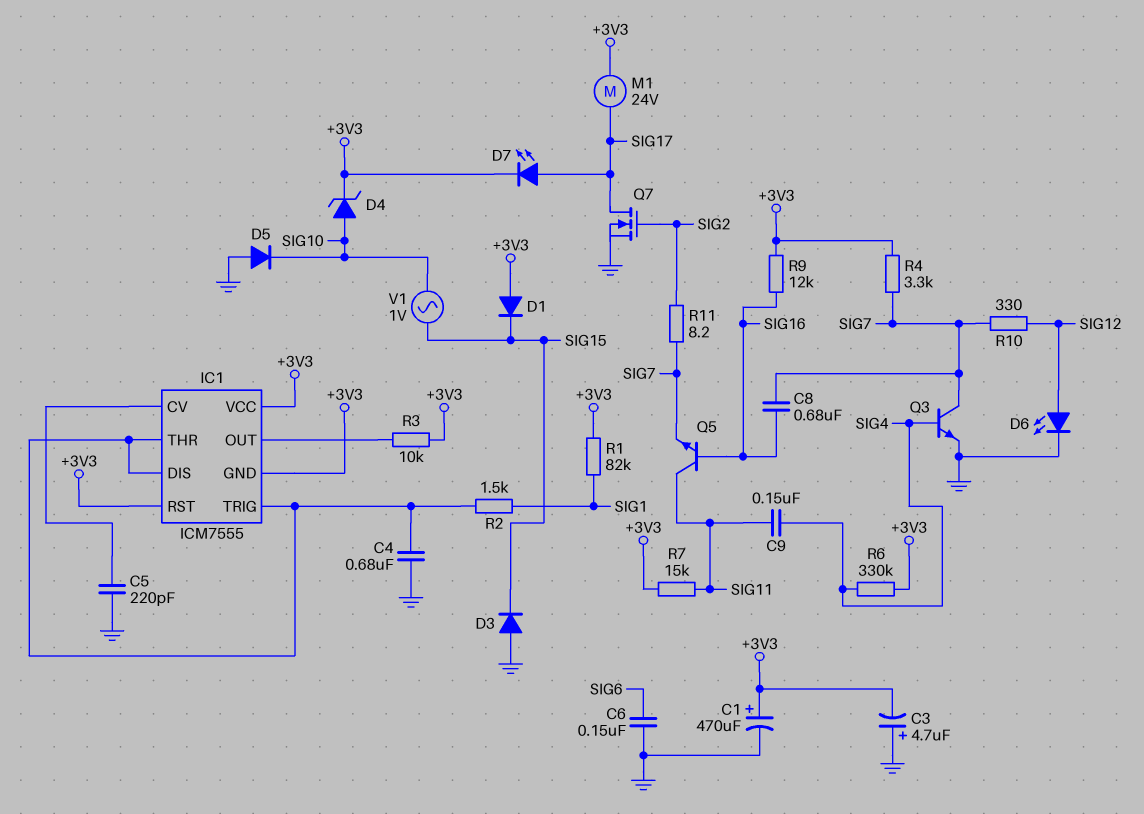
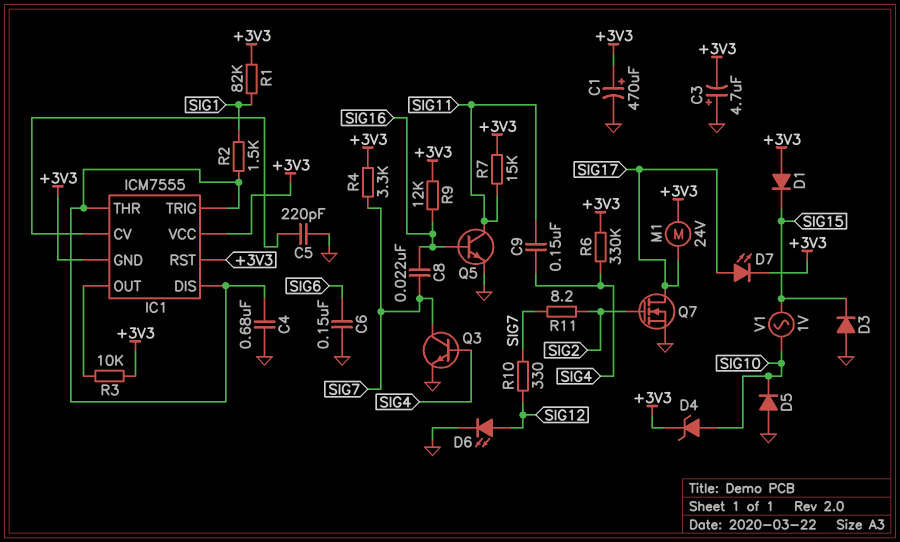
C8: 680nF (SIG7, SIG16) -> 22nF (SIG7, SIG16)
Q5: NPN (B SIG16, C SIG11, E SIG7) -> NPN (B SIG16, C SIG11, E GND)

